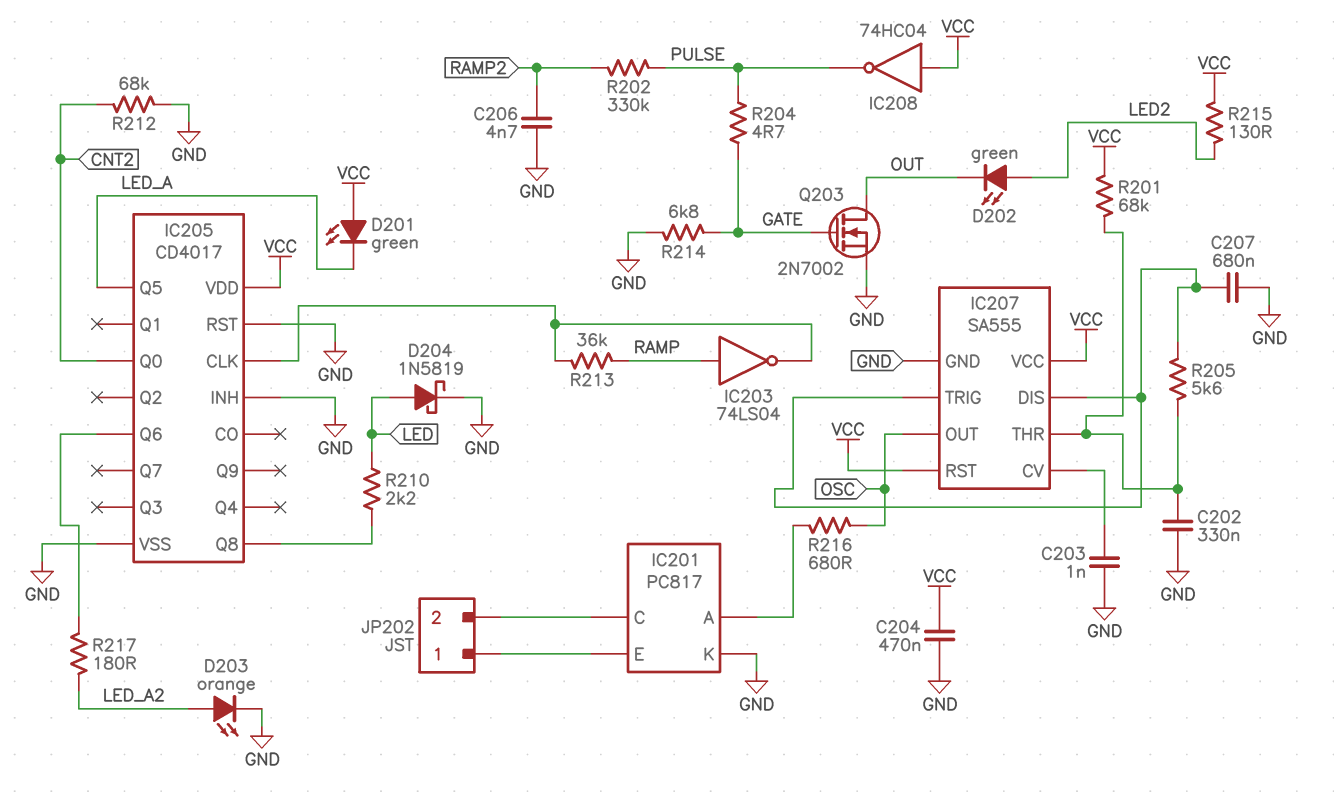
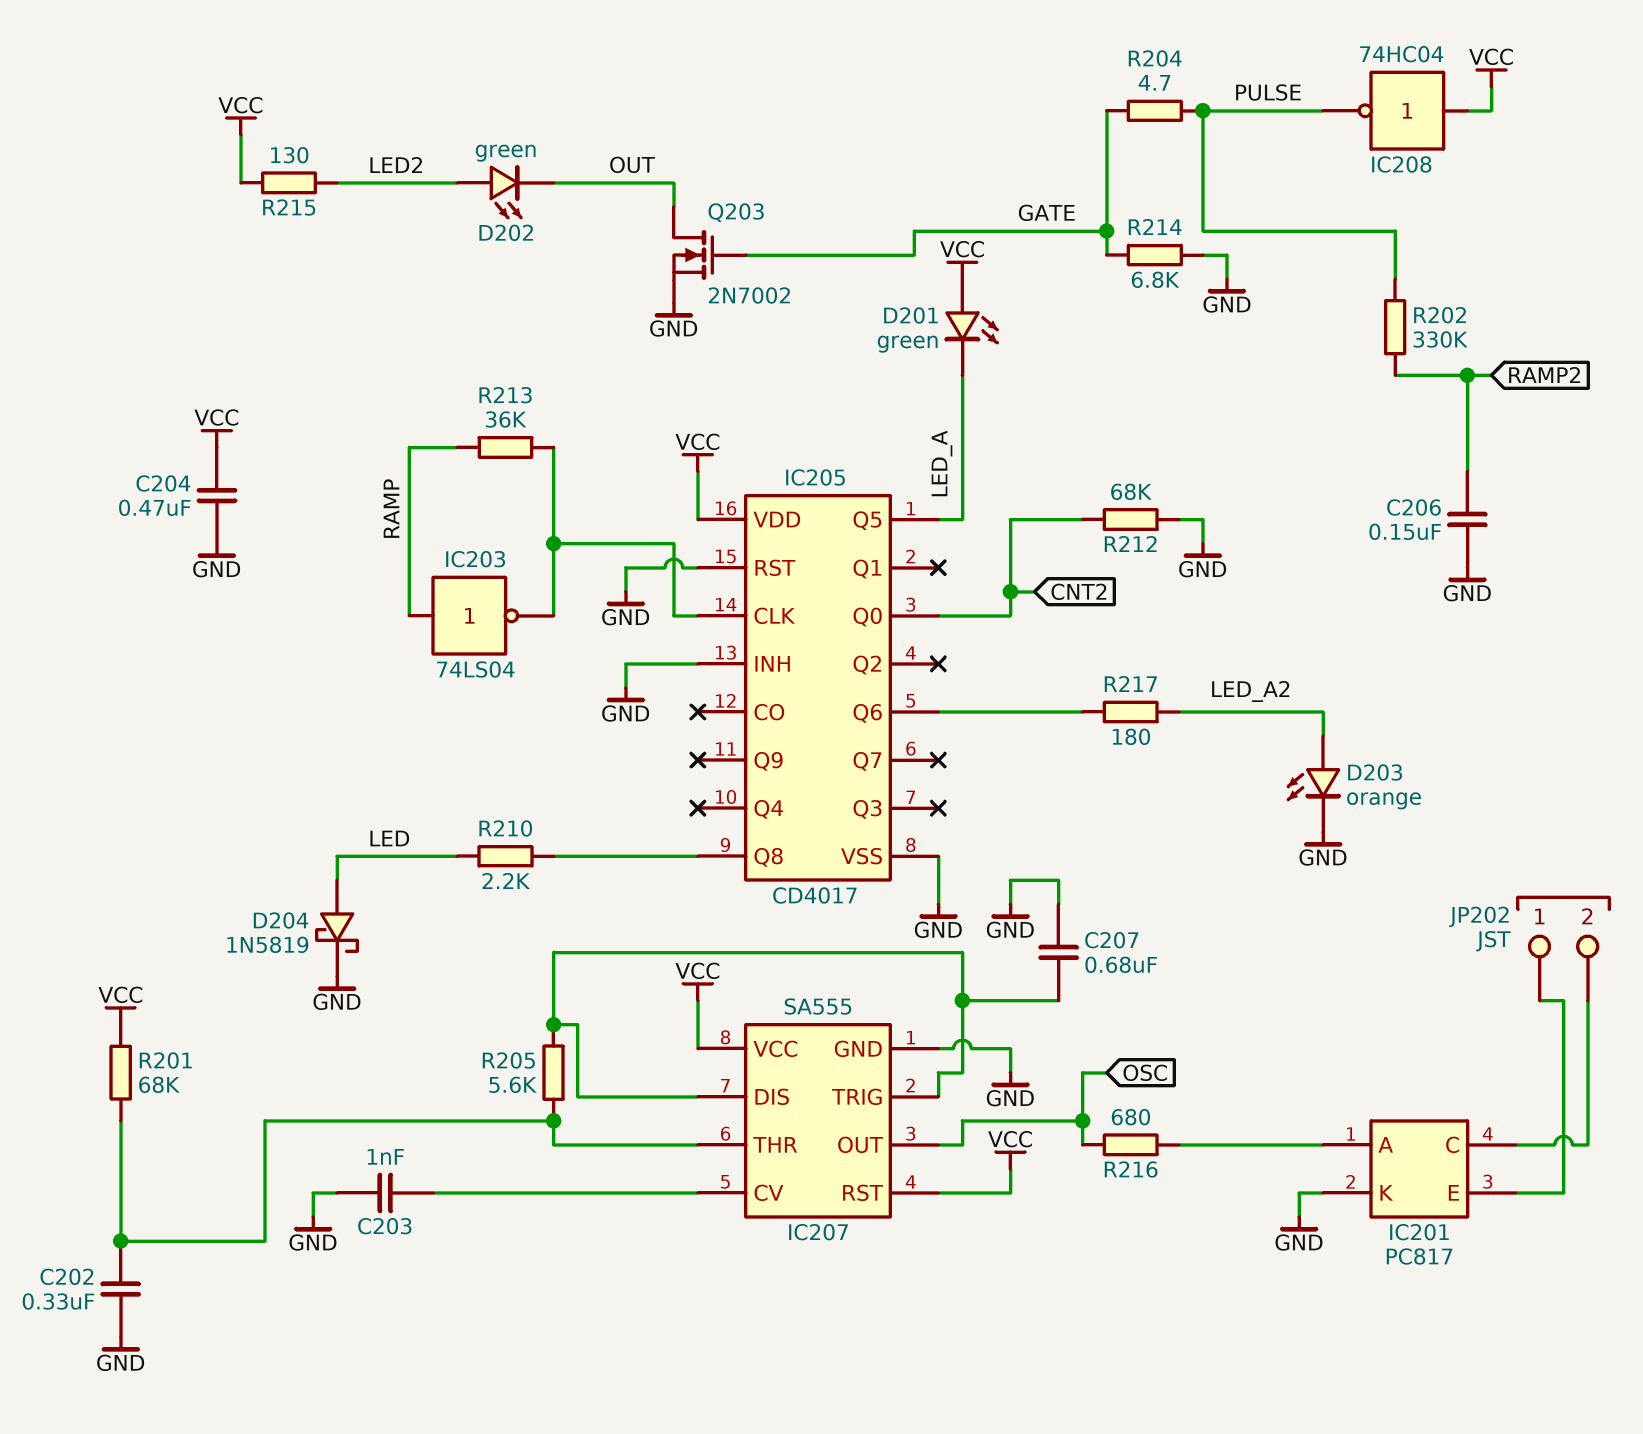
C206: 4.7nF (GND, RAMP2) -> 150nF (GND, RAMP2)

